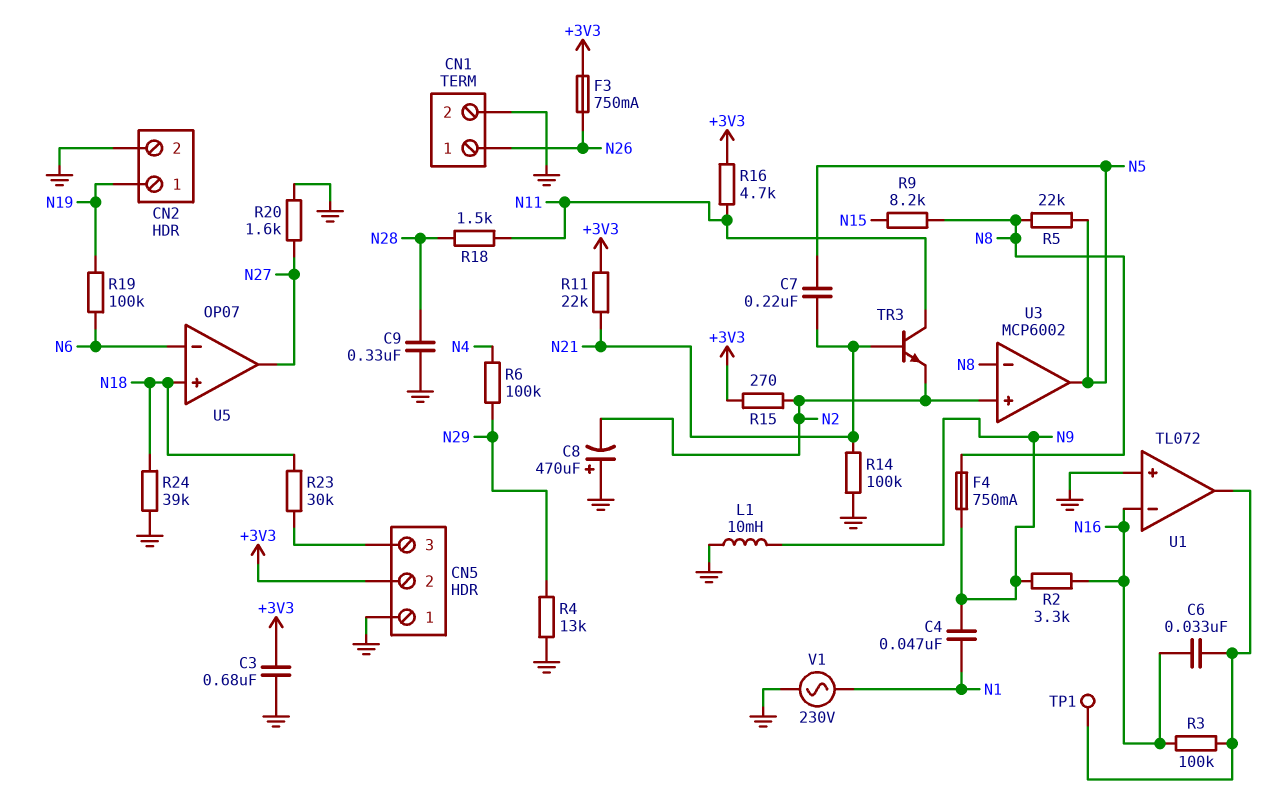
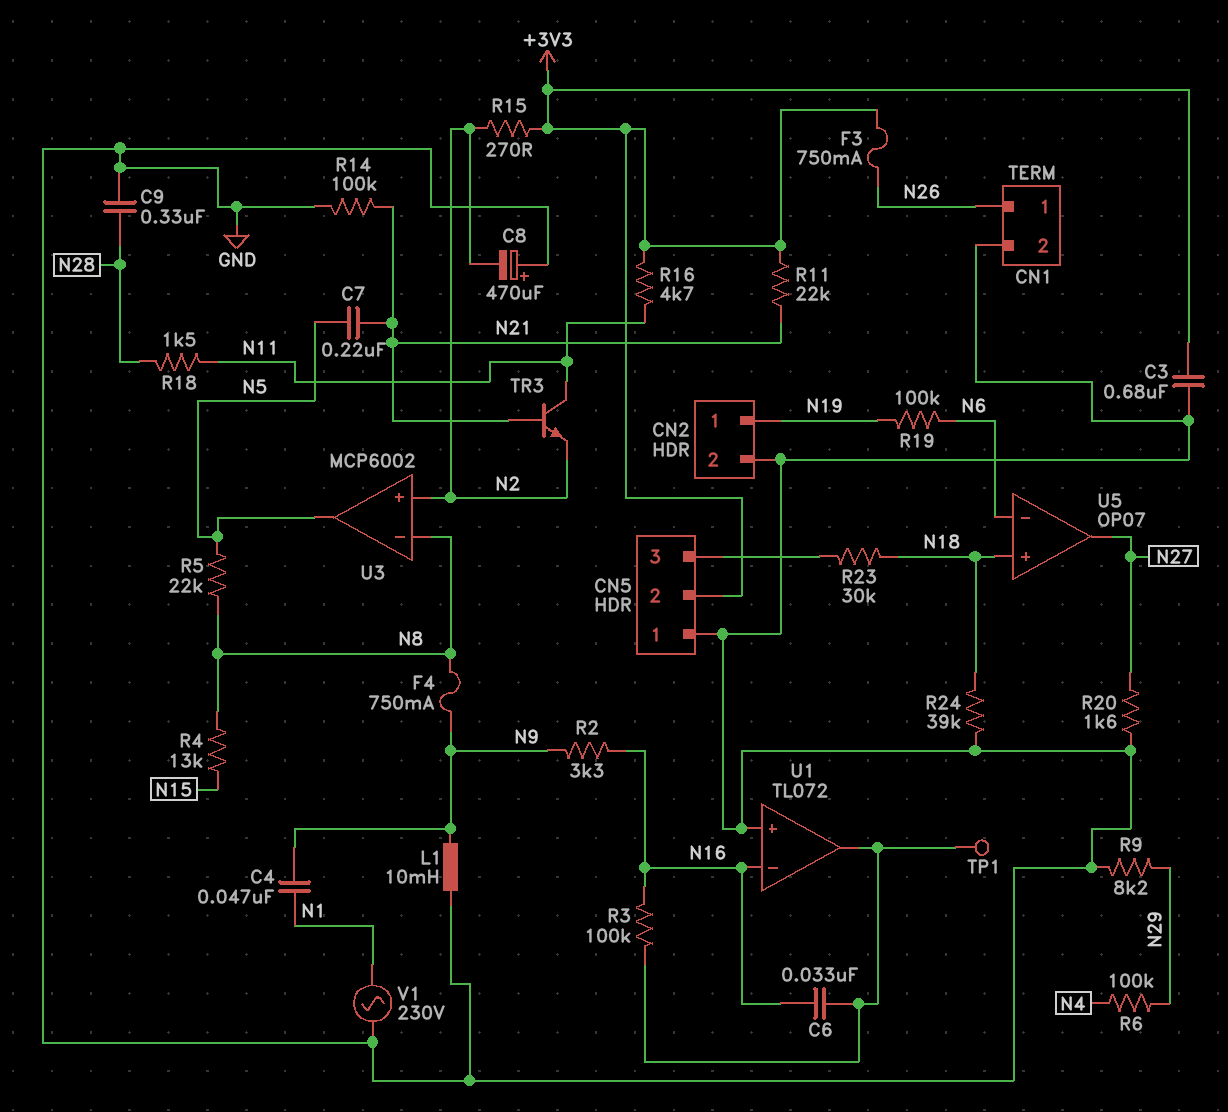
R4: 13k (GND, N29) -> 13k (N8, N15)
R9: 8.2k (N8, N15) -> 8.2k (GND, N29)

